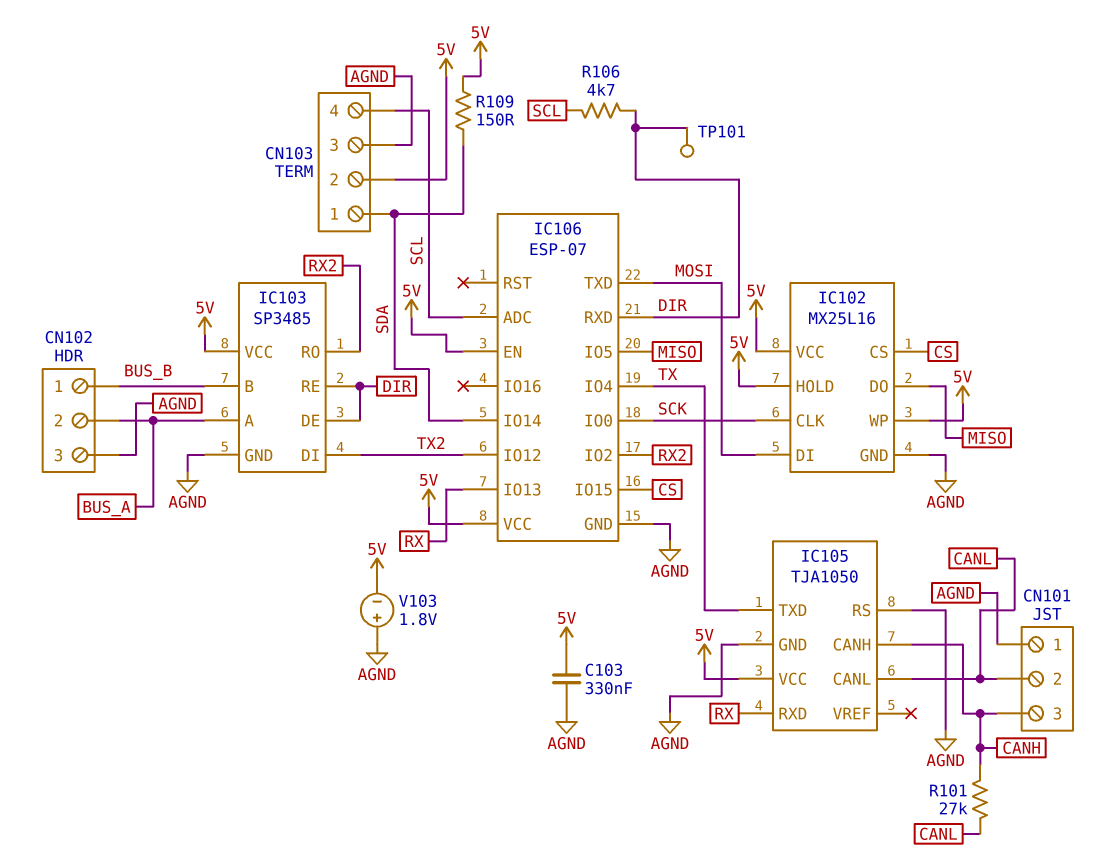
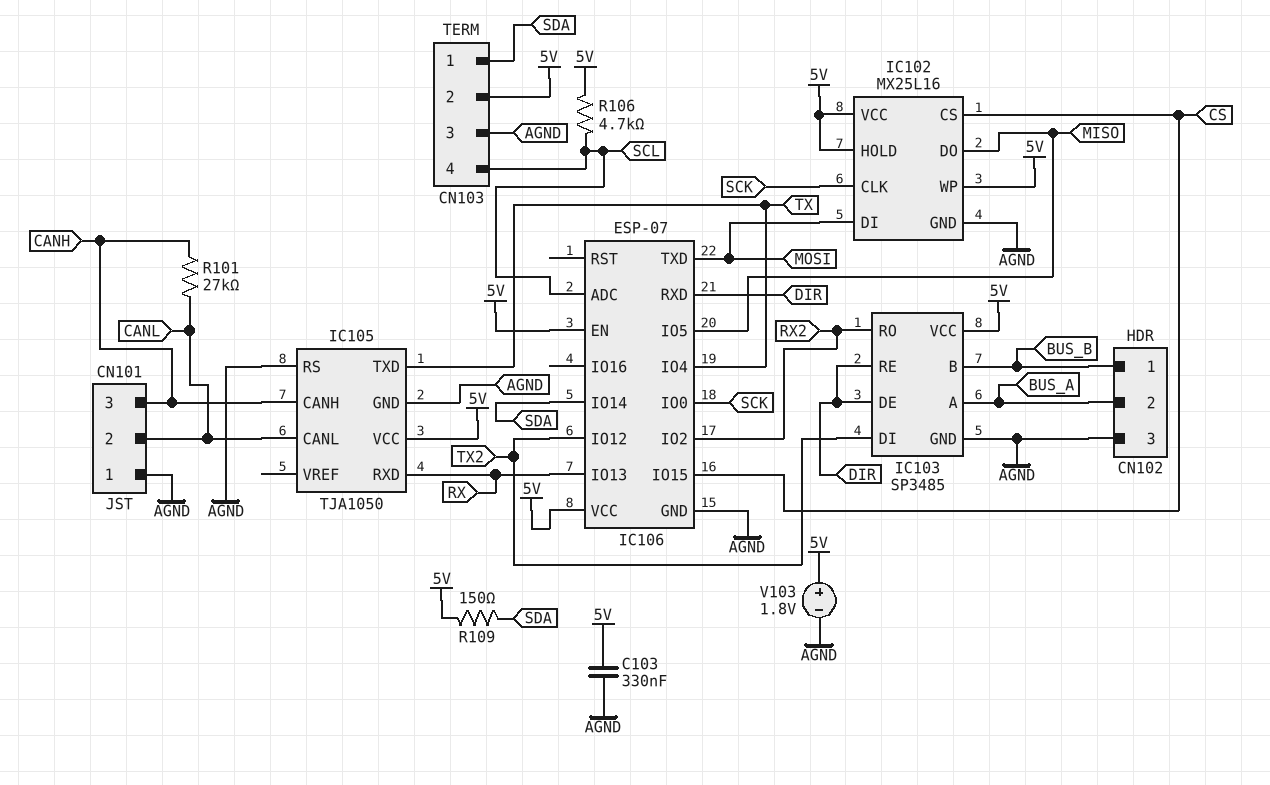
R106: 4.7k (DIR, SCL) -> 4.7k (5V, SCL)
TP101: test point (DIR) -> none
V103: 1.8V (plus AGND, minus 5V) -> 1.8V (plus 5V, minus AGND)

